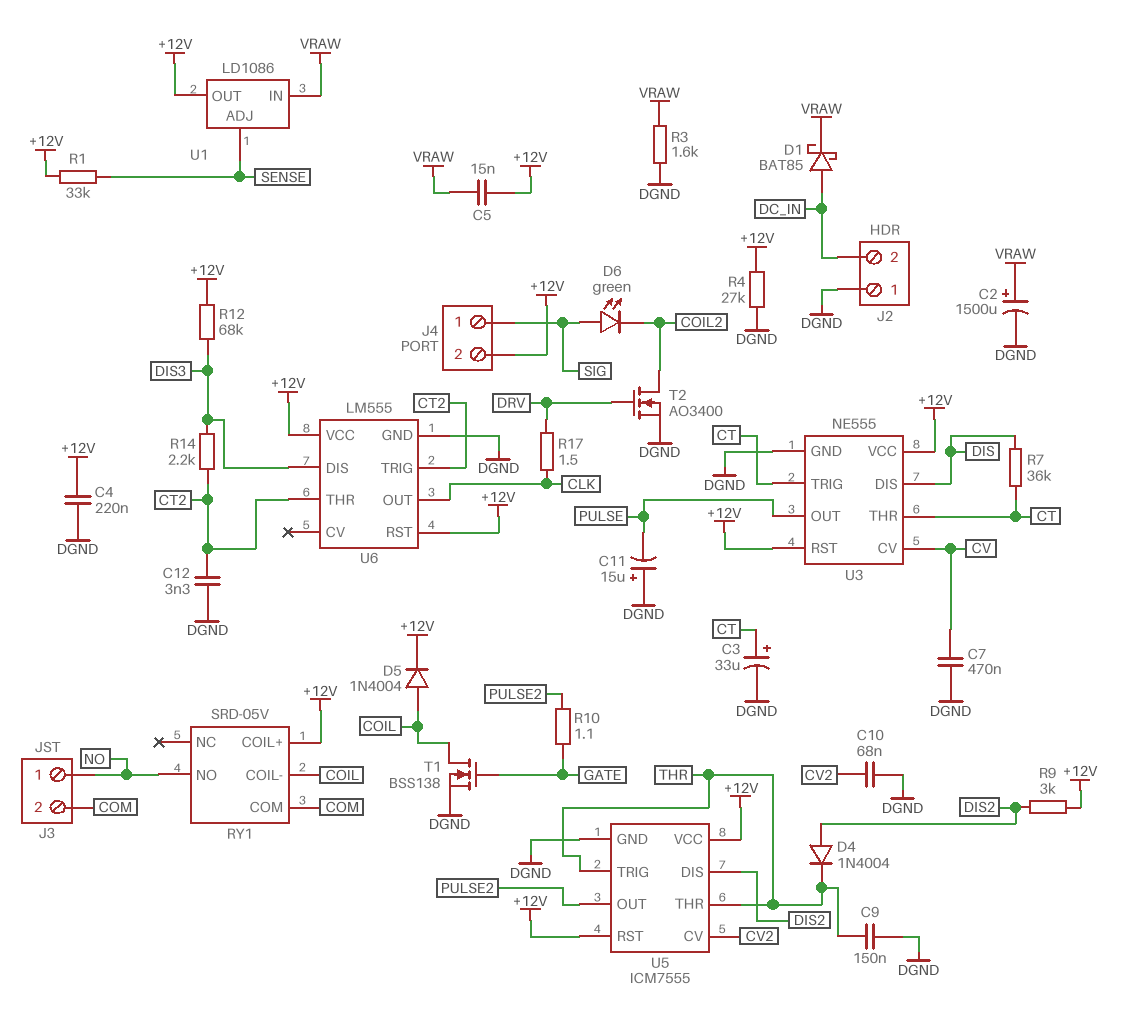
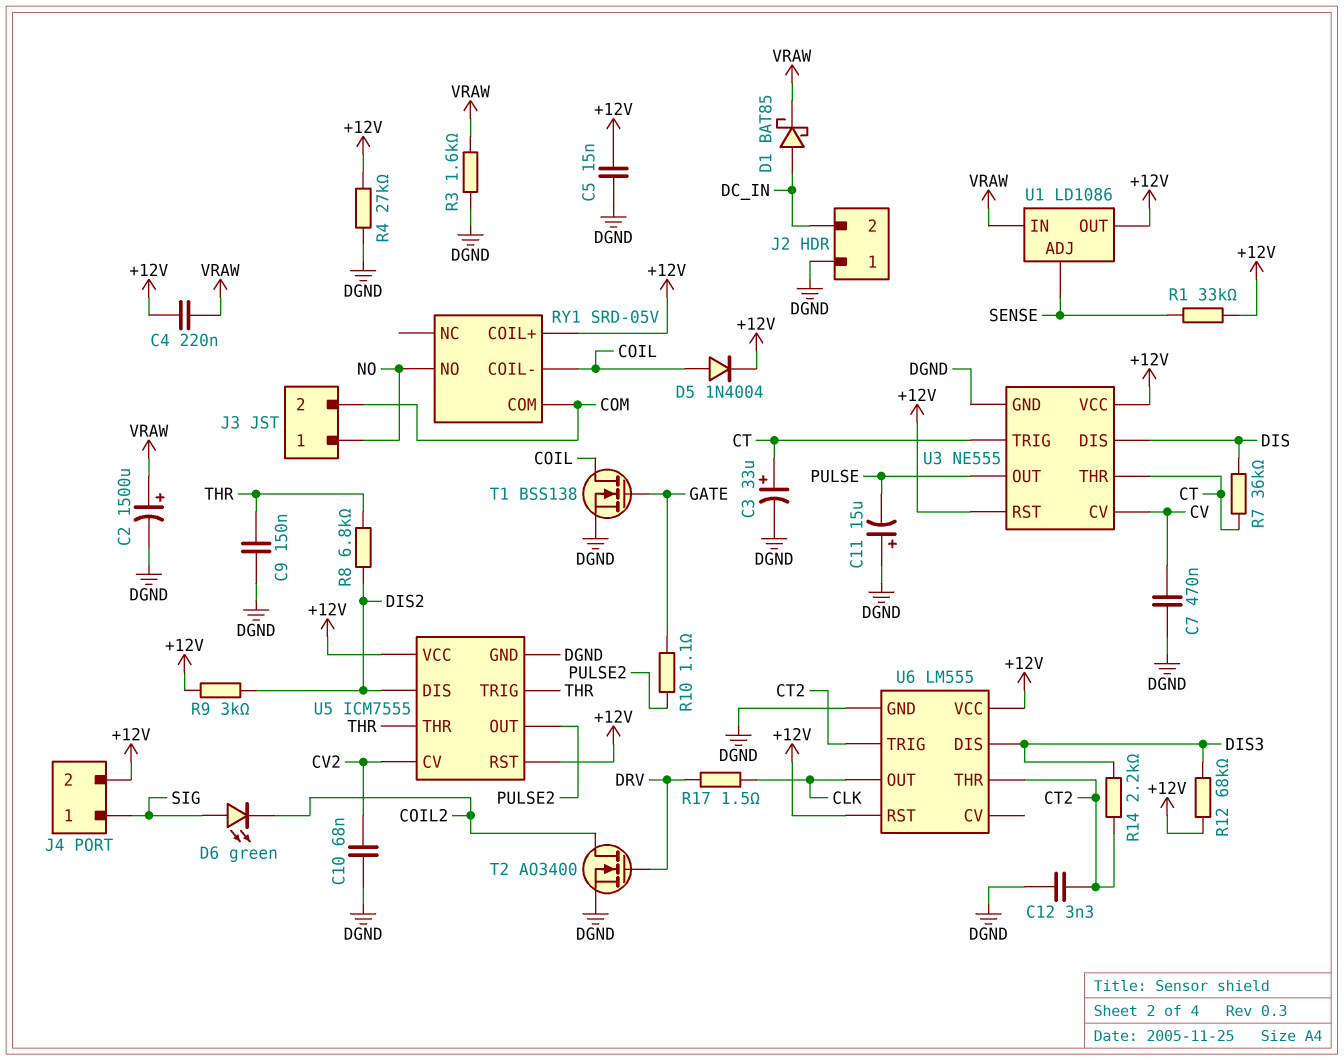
C4: 220nF (+12V, DGND) -> 220nF (+12V, VRAW)
C5: 15nF (+12V, VRAW) -> 15nF (+12V, DGND)
D4: diode 1N4004 (A DIS2, K THR) -> none
R8: none -> 6.8k (DIS2, THR)

